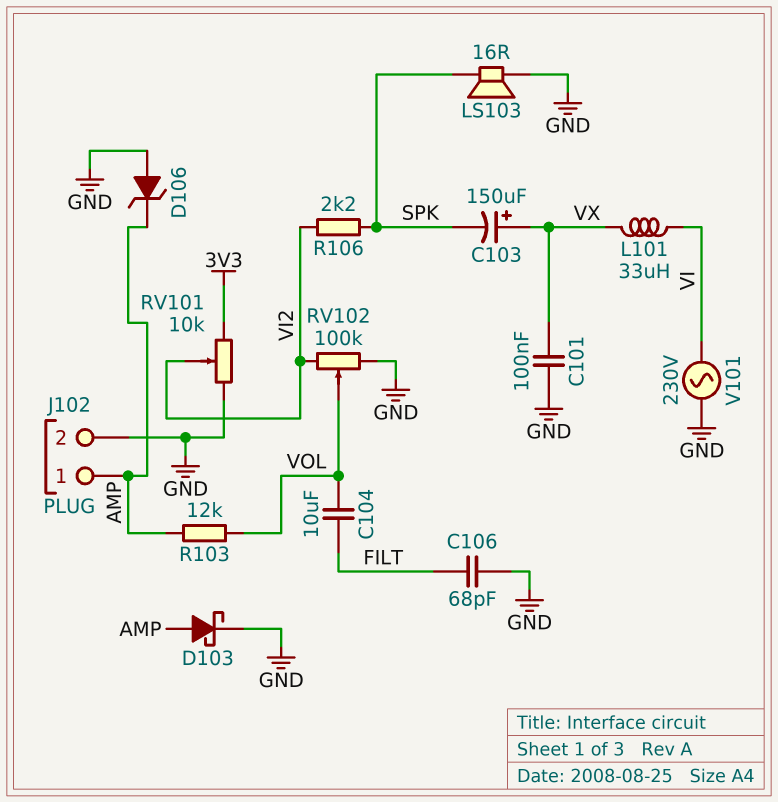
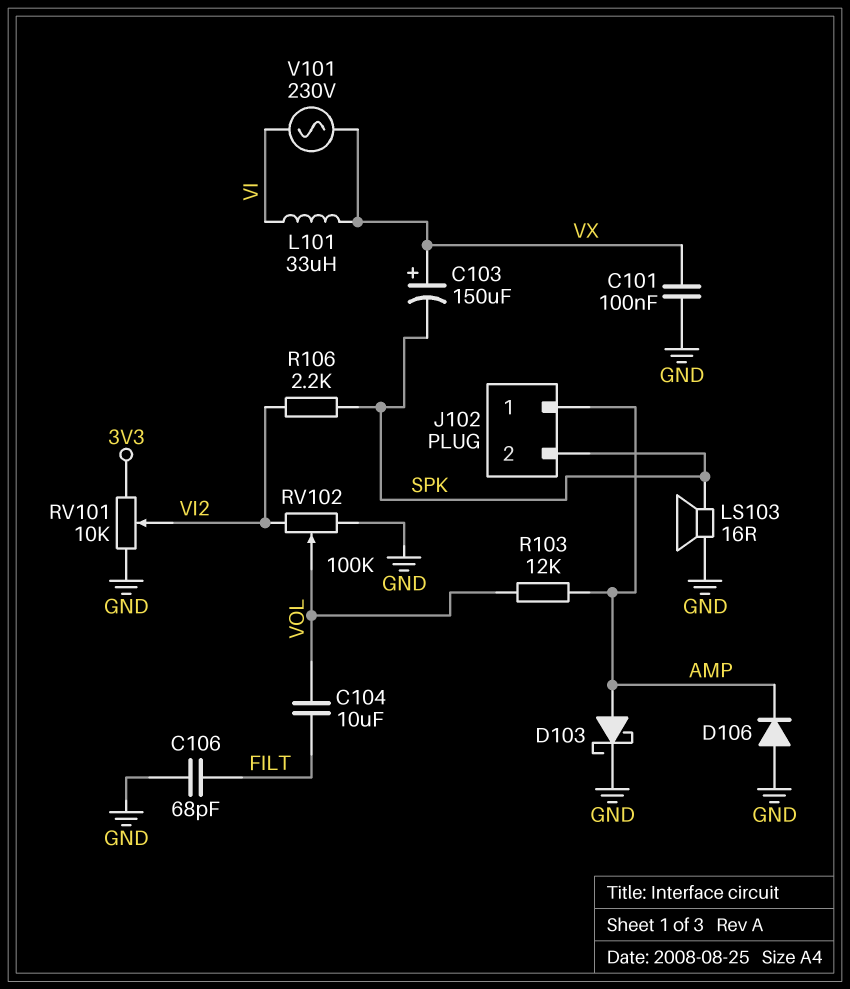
D106: zener (A GND, K AMP) -> diode (A GND, K AMP)
J102 pin 2: GND -> SPK
V101: AC 230V (GND, VI) -> AC 230V (VI, VX)

